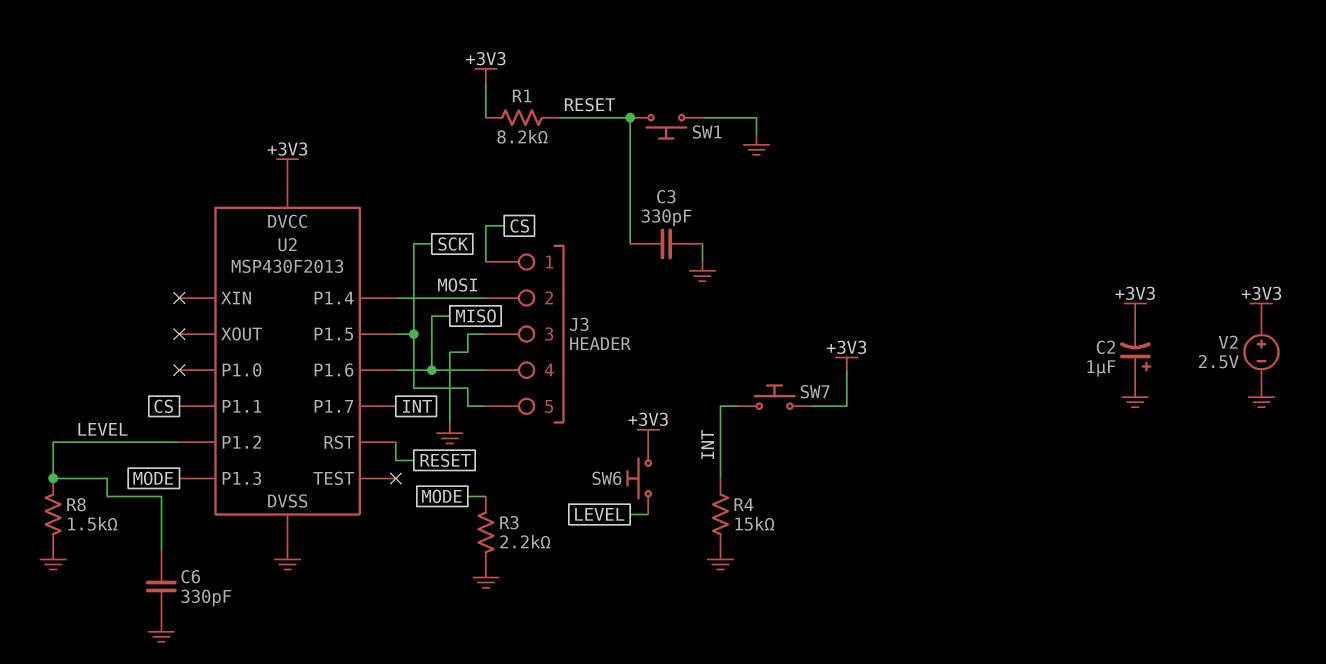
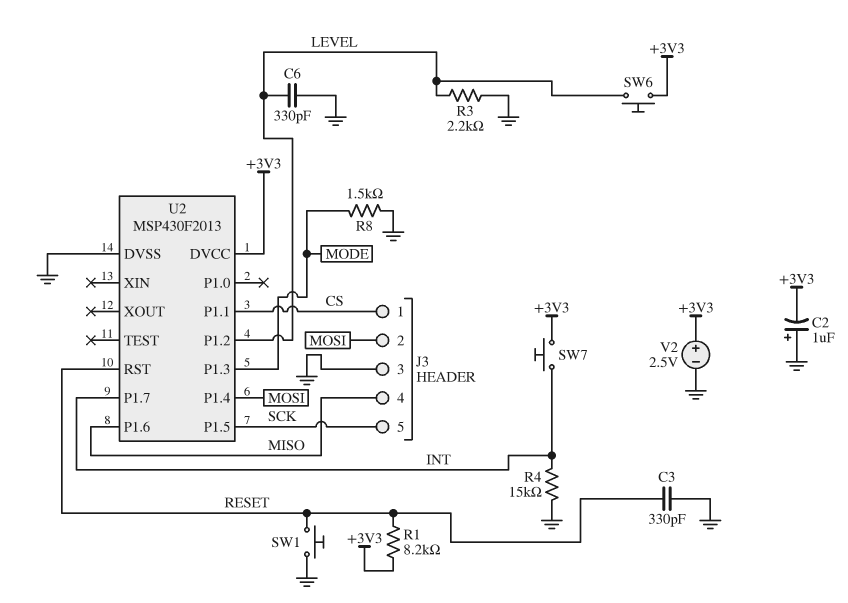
R3: 2.2k (GND, MODE) -> 2.2k (GND, LEVEL)
R8: 1.5k (GND, LEVEL) -> 1.5k (GND, MODE)

